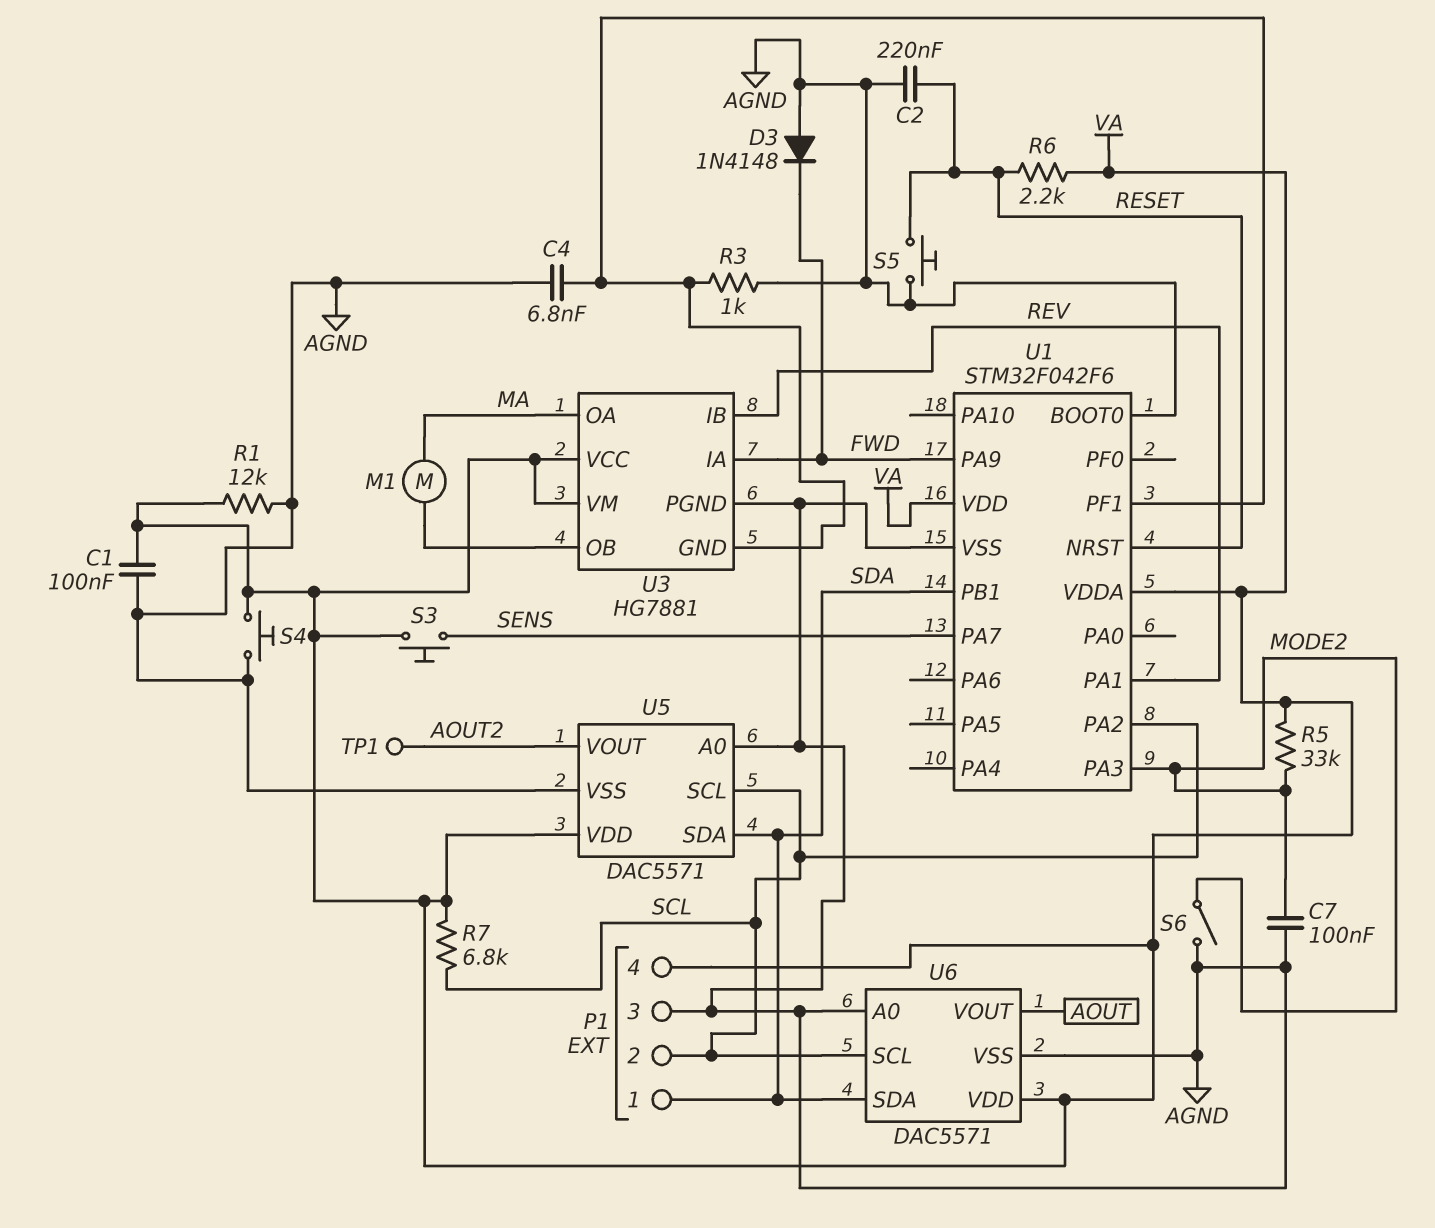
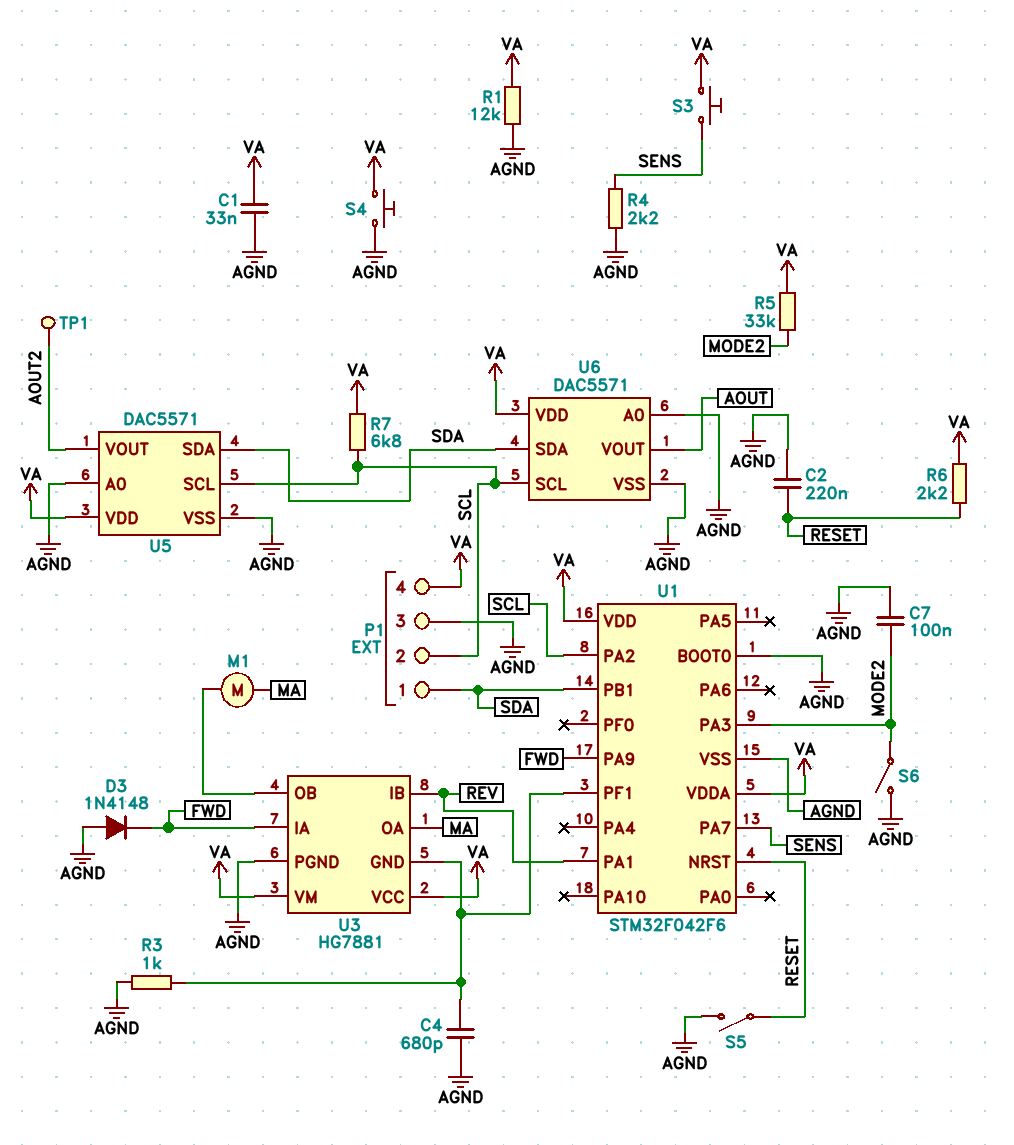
C1: 100nF (AGND, VA) -> 33nF (AGND, VA)
C4: 6.8nF (AGND, U1/PF1) -> 680pF (AGND, U1/PF1)
R4: none -> 2.2k (AGND, SENS)
S5: button (AGND, RESET) -> switch (AGND, RESET)

